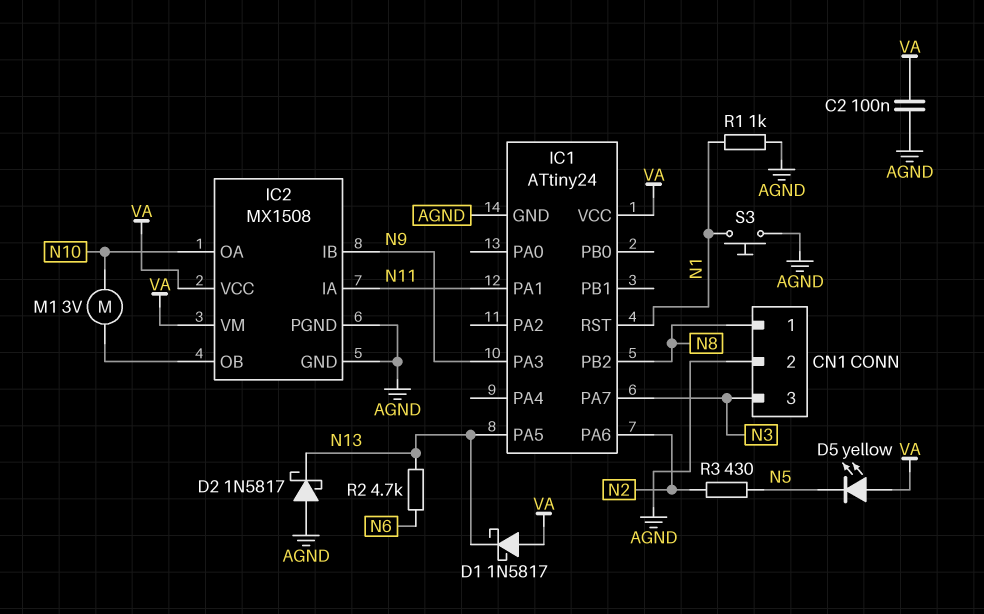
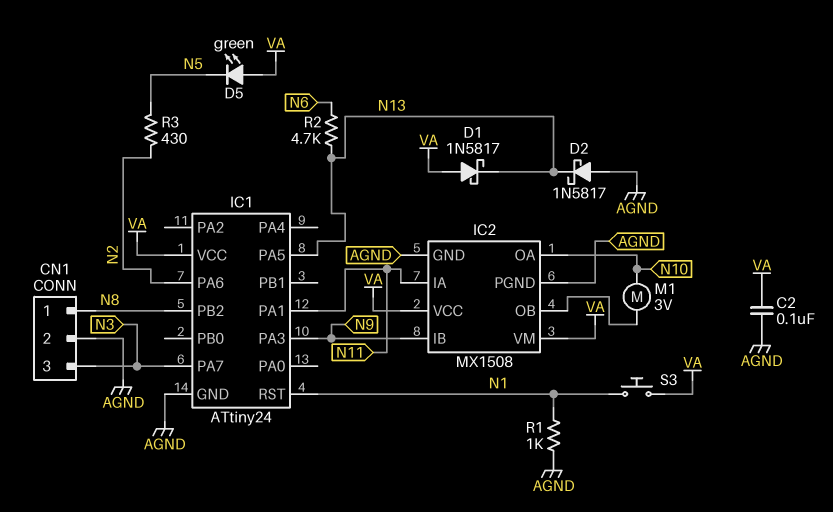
D5: LED yellow (A VA, K N5) -> LED green (A VA, K N5)
S3: button (AGND, N1) -> button (N1, VA)

